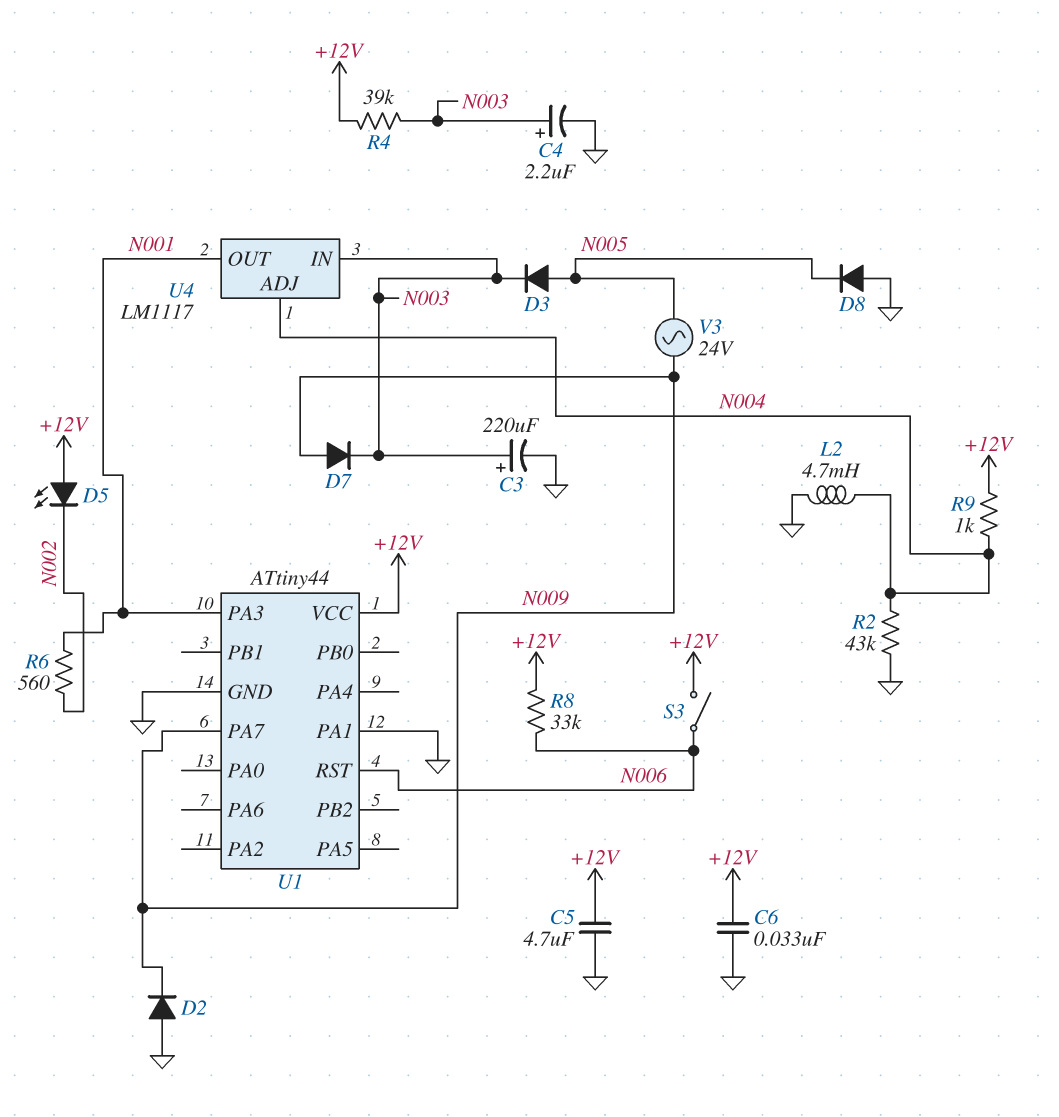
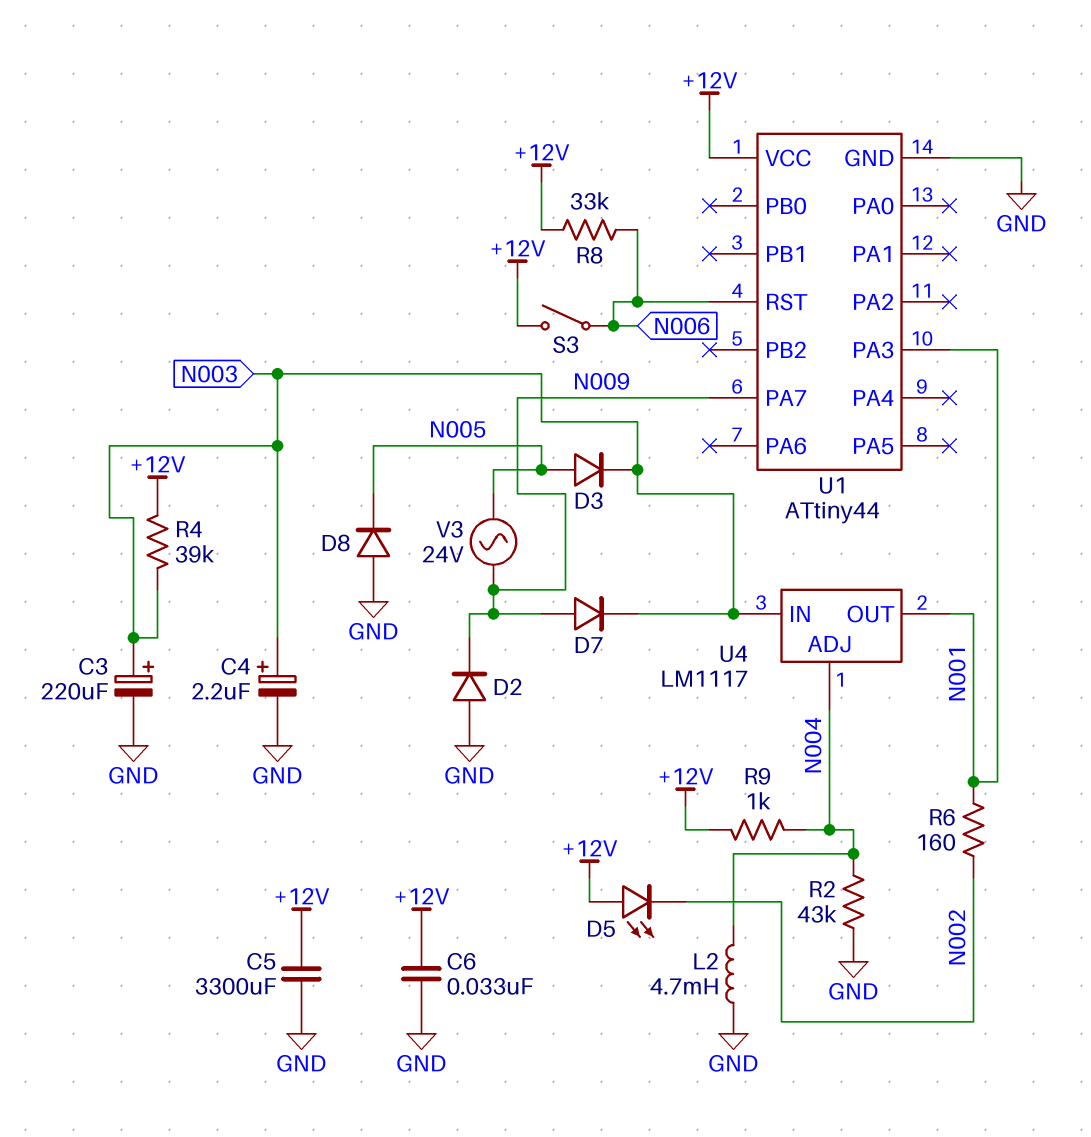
C5: 4.7uF (+12V, GND) -> 3300uF (+12V, GND)
R6: 560 (N001, N002) -> 160 (N001, N002)
U1 pin PA1: GND -> none

